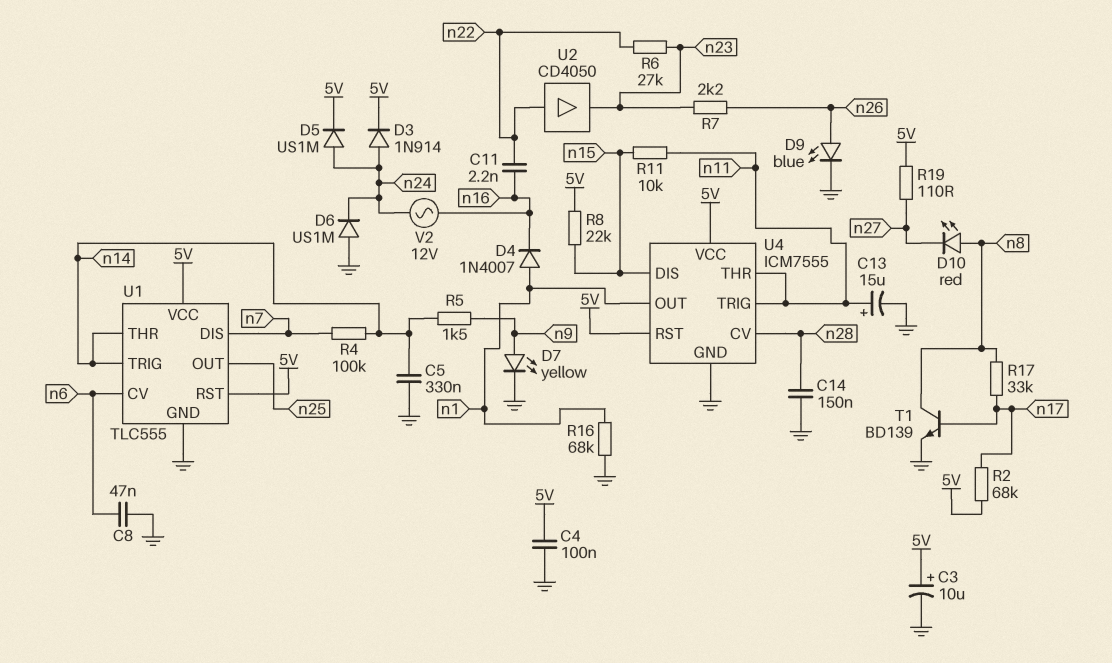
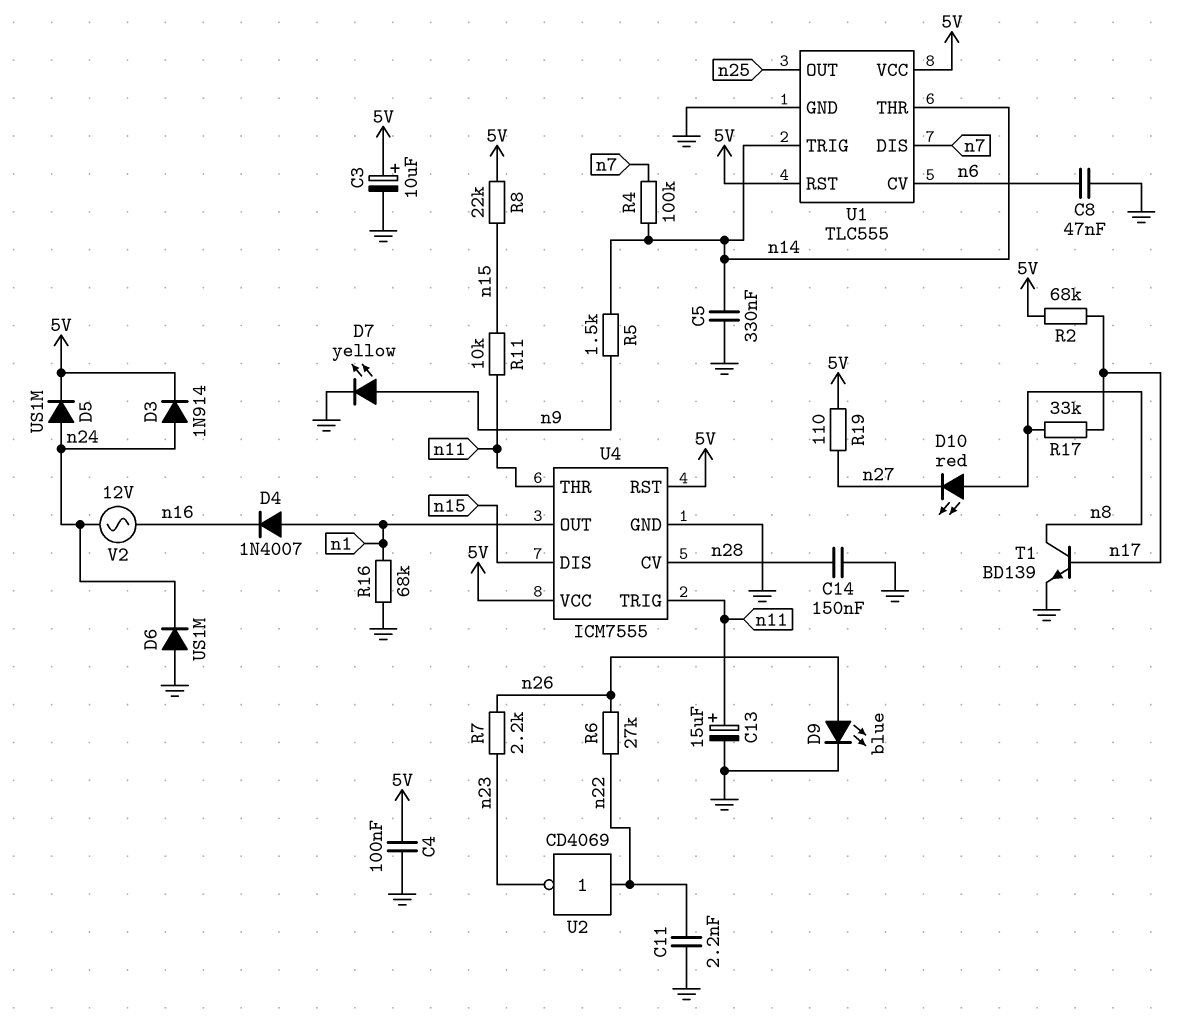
C11: 2.2nF (n16, n22) -> 2.2nF (GND, n22)
R6: 27k (n22, n23) -> 27k (n22, n26)
U2: buffer CD4050 (in n22, out n23) -> NOT CD4069 (in n22, out n23)

